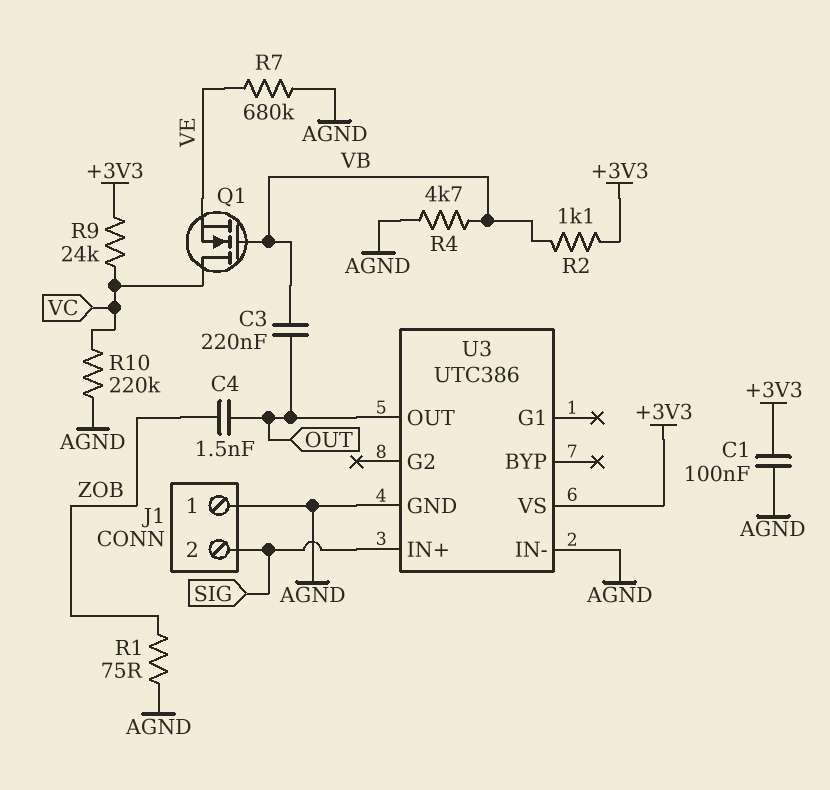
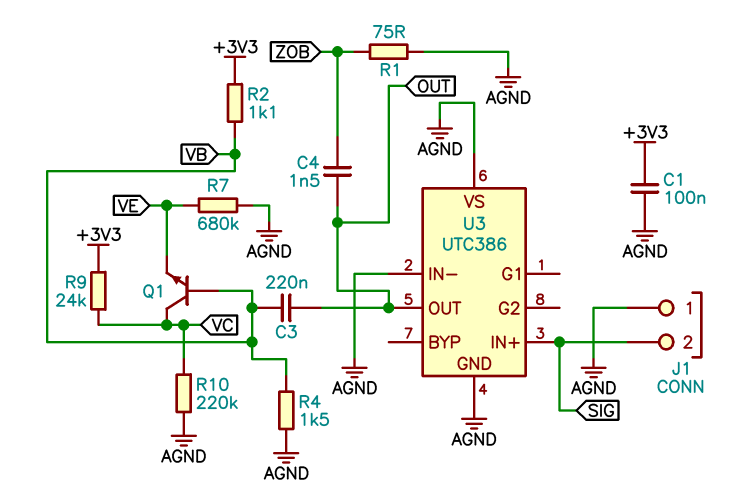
Q1: NMOS (G VB, D VC, S VE) -> NPN (B VB, C VC, E VE)
R4: 4.7k (AGND, VB) -> 1.5k (AGND, VB)
U3 pin VS: +3V3 -> AGND

